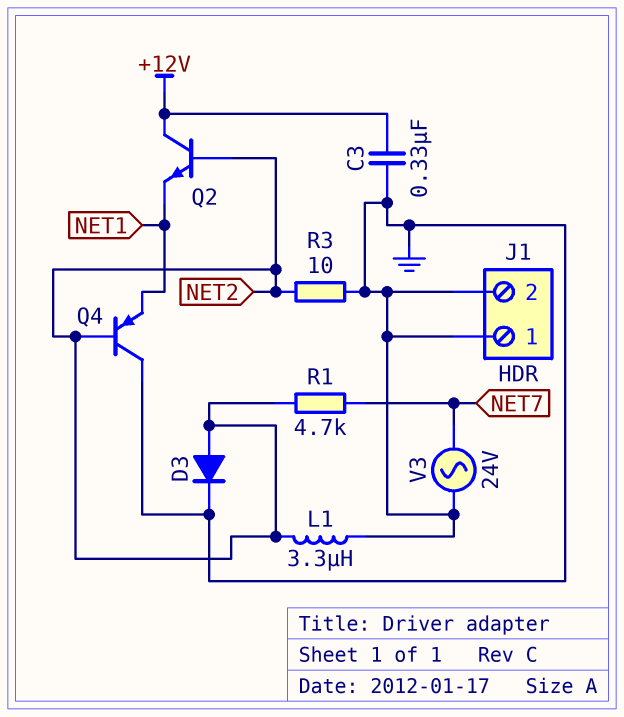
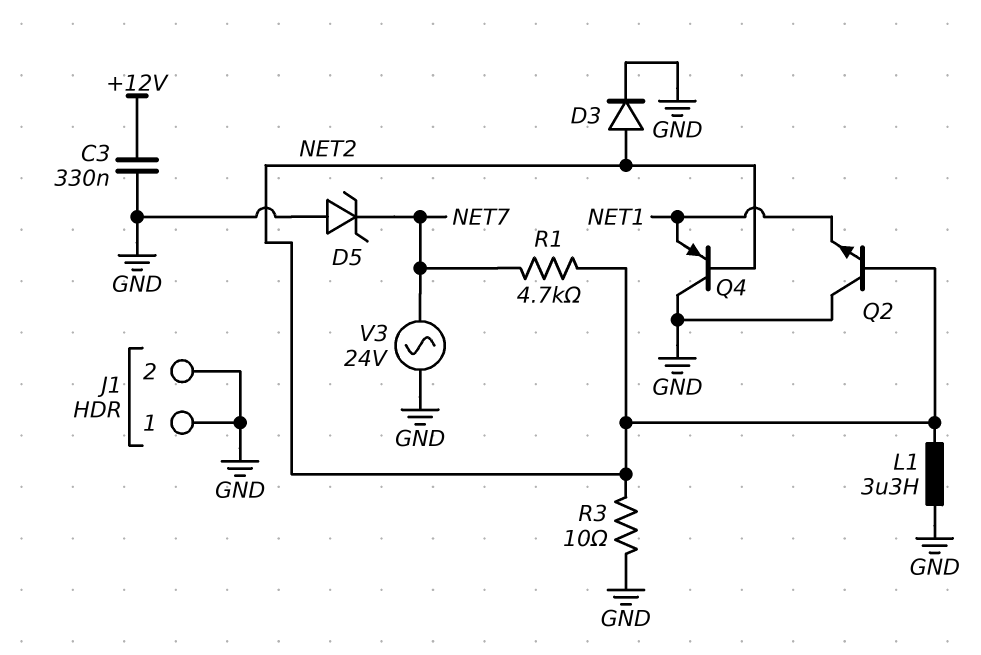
D5: none -> zener (A GND, K NET7)
Q2: NPN (B NET2, C +12V, E NET1) -> NPN (B NET2, C GND, E NET1)

